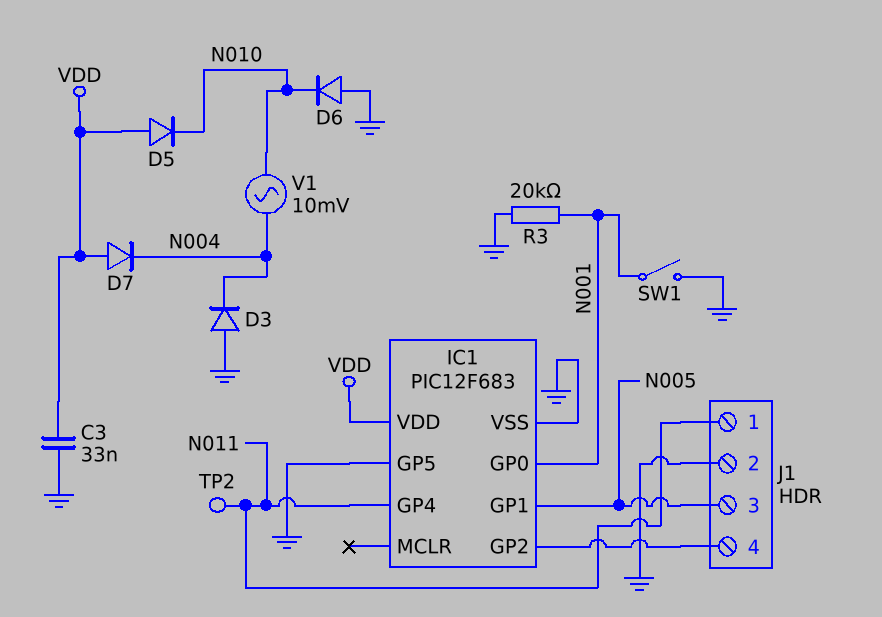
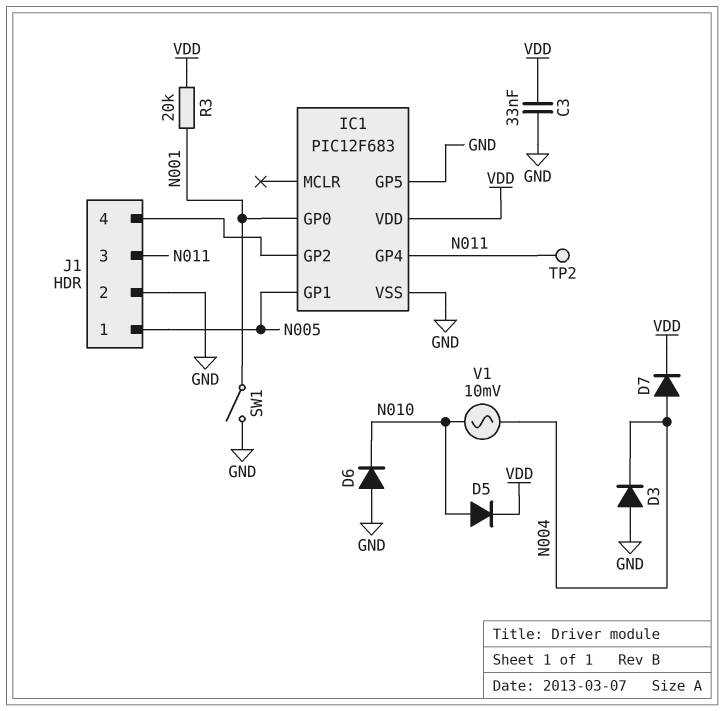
D5: diode (A VDD, K N010) -> diode (A N010, K VDD)
D7: diode (A VDD, K N004) -> diode (A N004, K VDD)
J1 pin 1: N011 -> N005
J1 pin 3: N005 -> N011
R3: 20k (GND, N001) -> 20k (N001, VDD)

